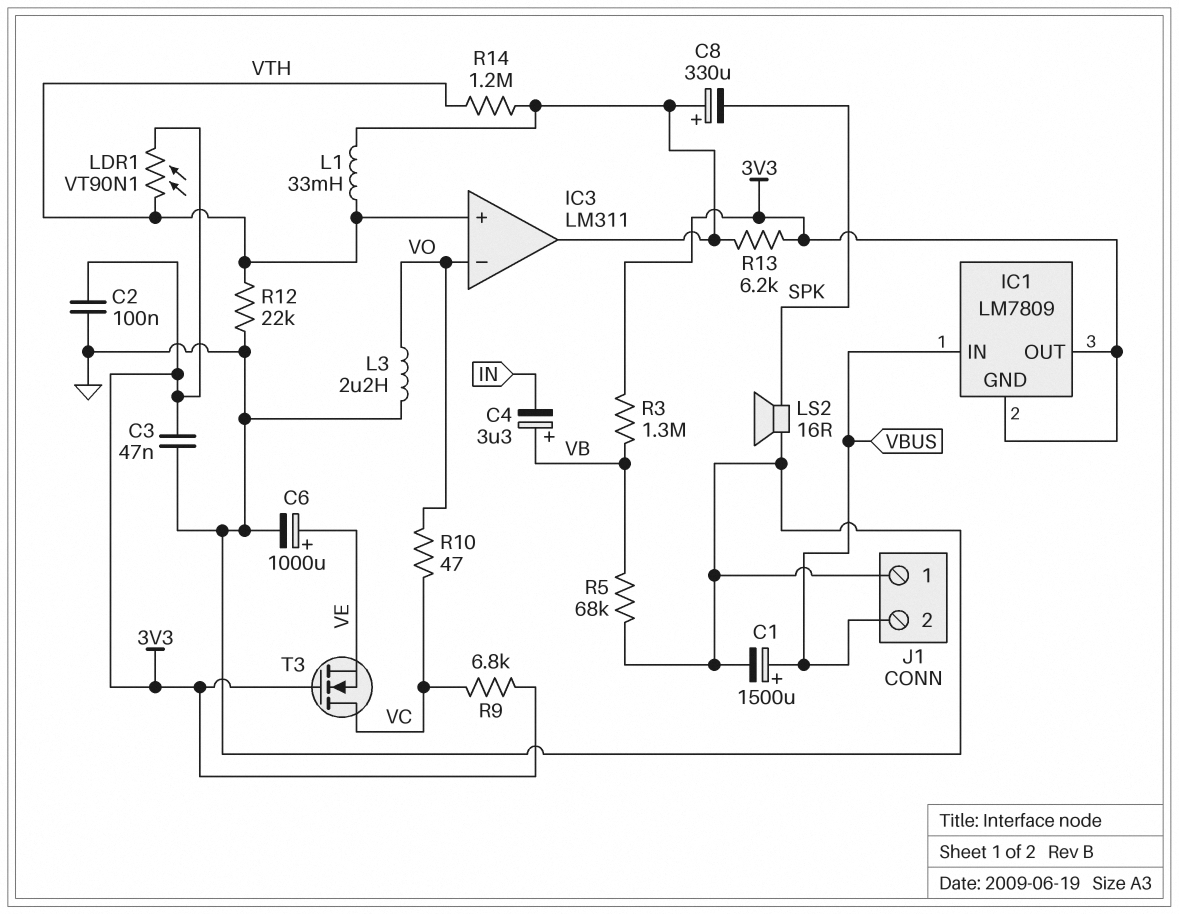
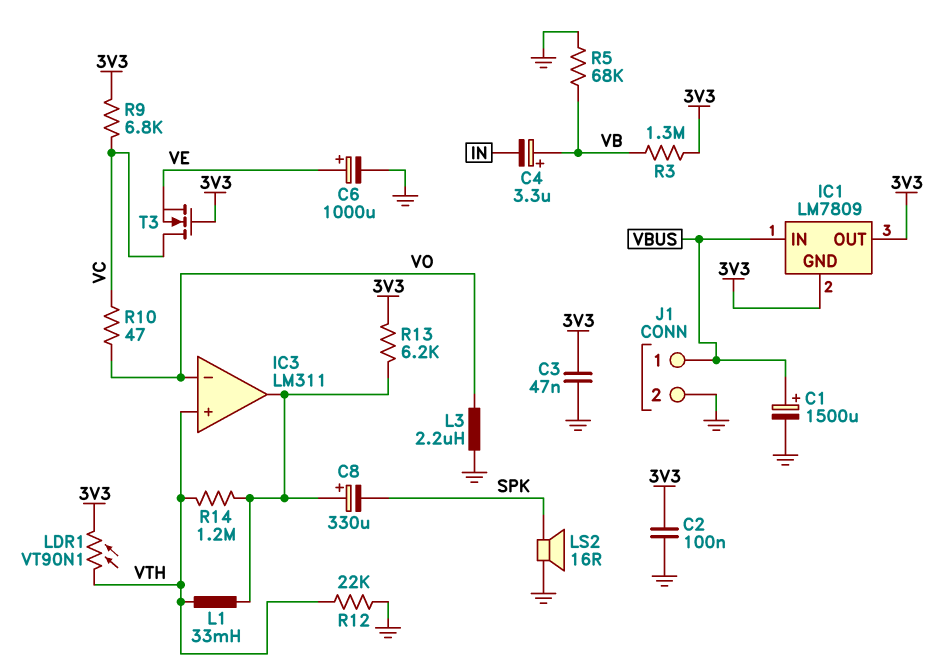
J1 pin 1: GND -> VBUS
J1 pin 2: VBUS -> GND

